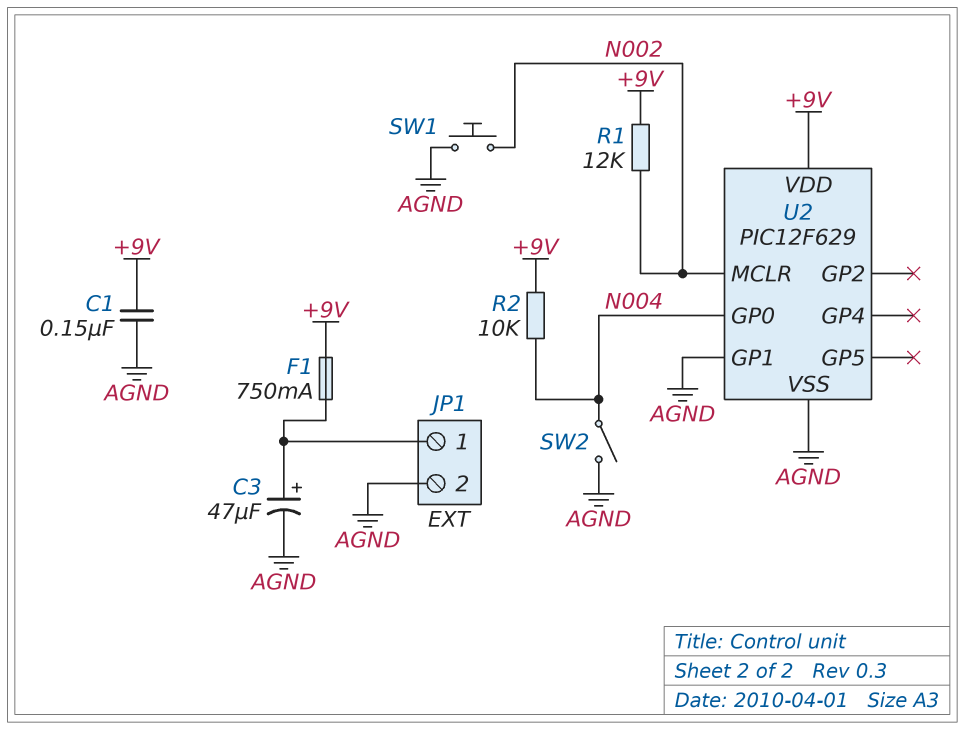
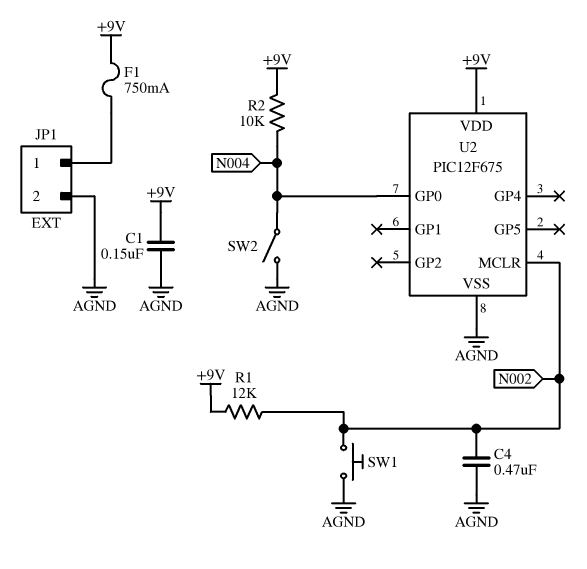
C3: 47uF (plus JP1/1, minus AGND) -> none
C4: none -> 470nF (AGND, N002)
U2: PIC12F629 -> PIC12F675
U2 pin GP1: AGND -> none

